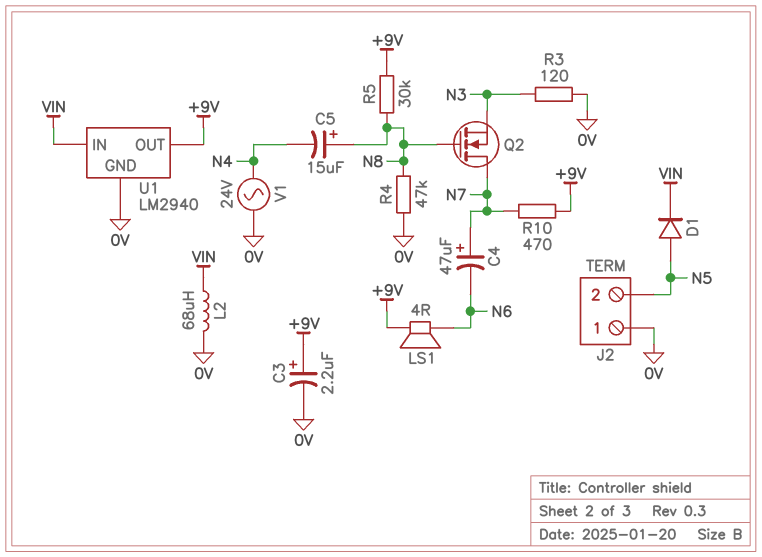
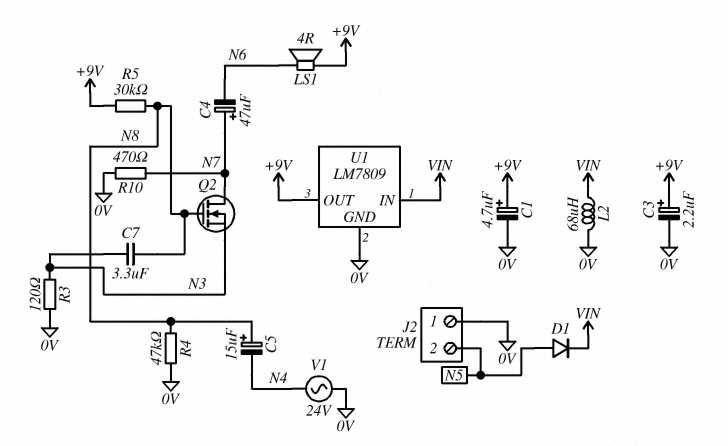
C1: none -> 4.7uF (plus +9V, minus 0V)
C7: none -> 3.3uF (N3, N8)
R10: 470 (+9V, N7) -> 470 (0V, N7)
U1: LM2940 -> LM7809

